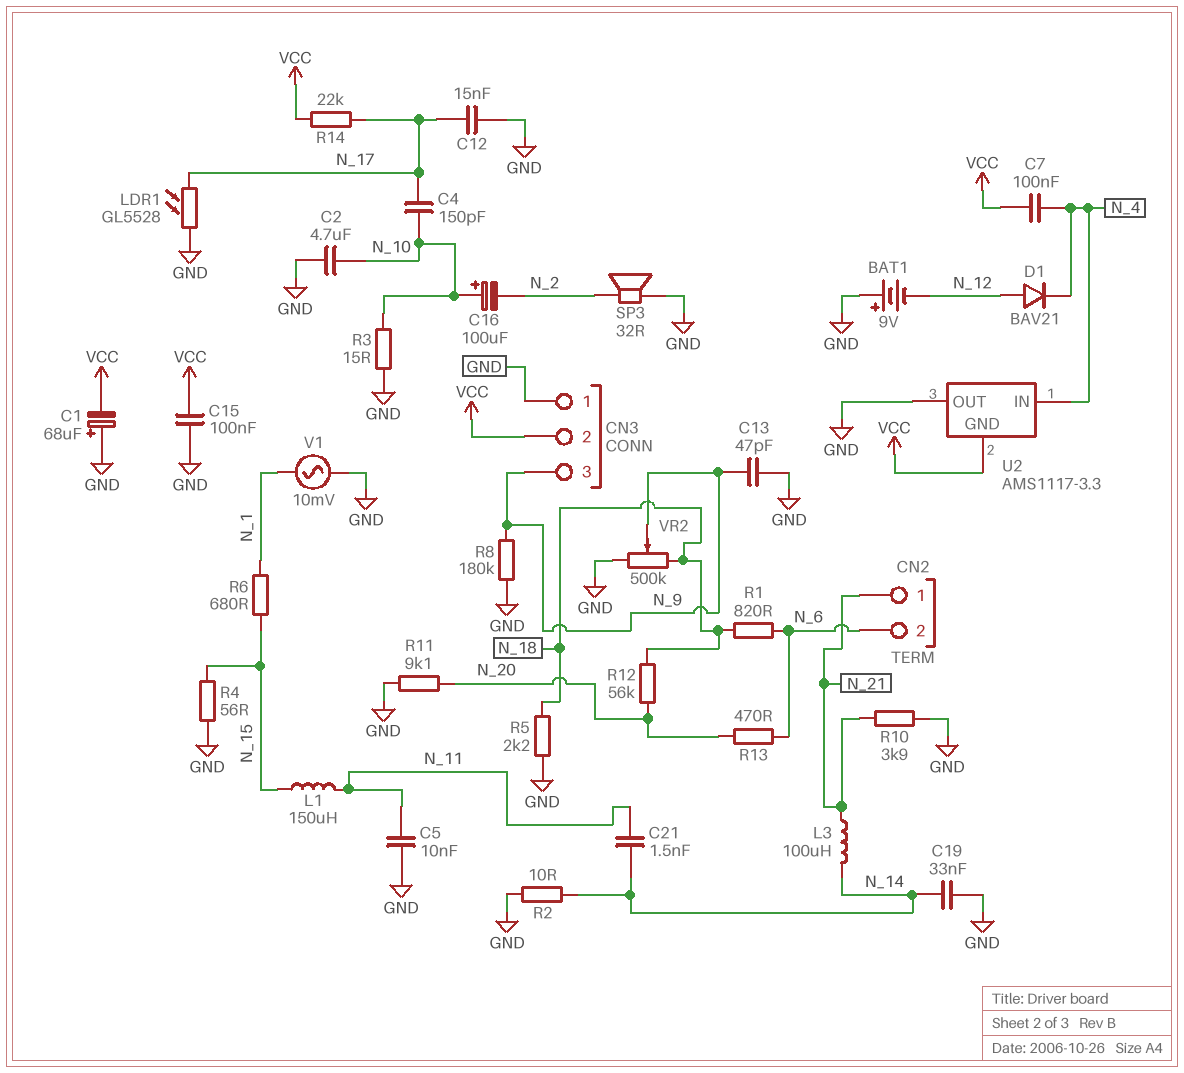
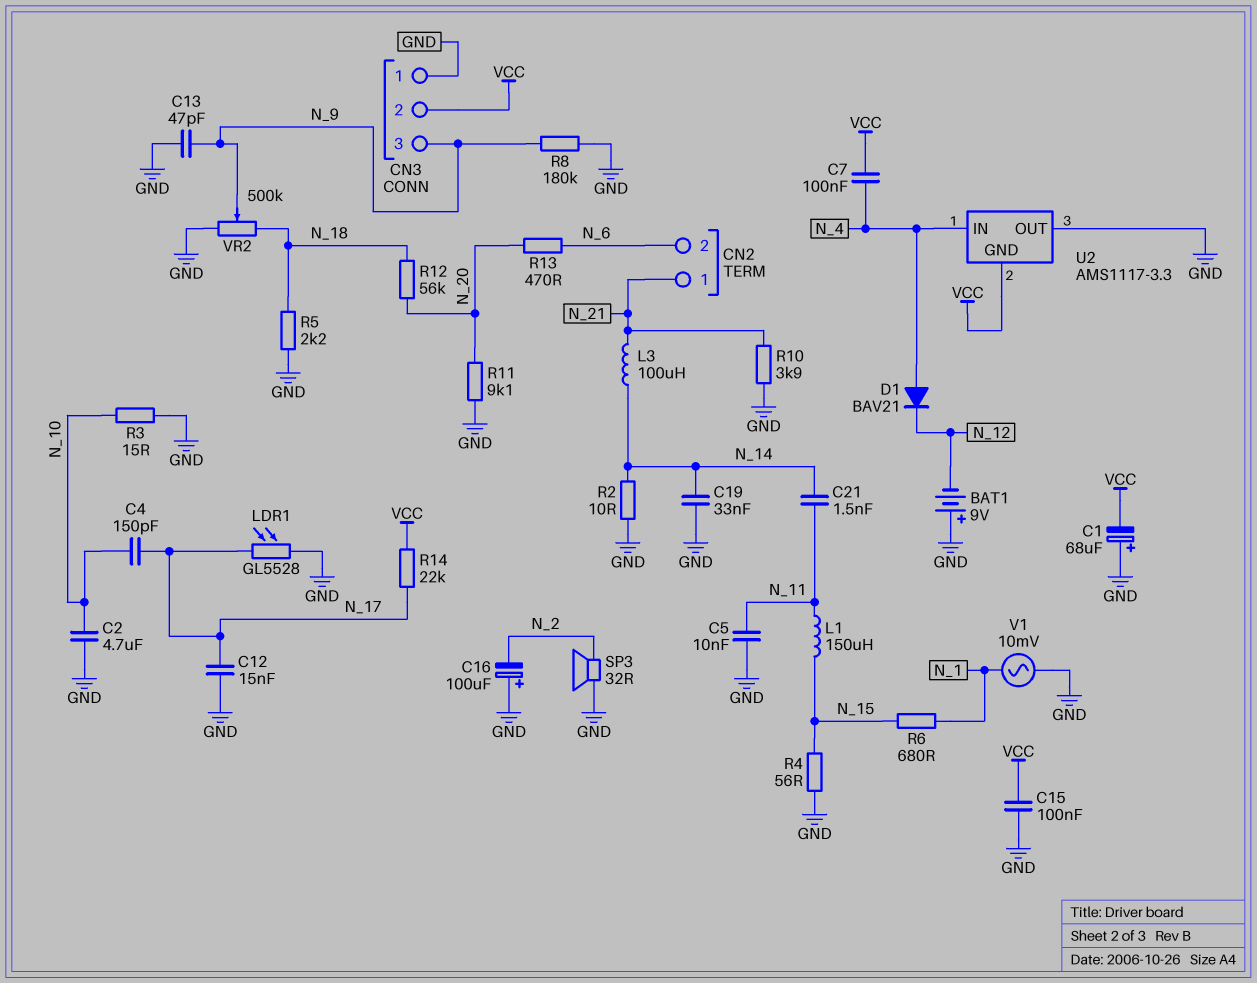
C16: 100uF (plus N_10, minus N_2) -> 100uF (plus GND, minus N_2)
D1: diode BAV21 (A N_12, K N_4) -> diode BAV21 (A N_4, K N_12)
R1: 820 (N_6, N_18) -> none

